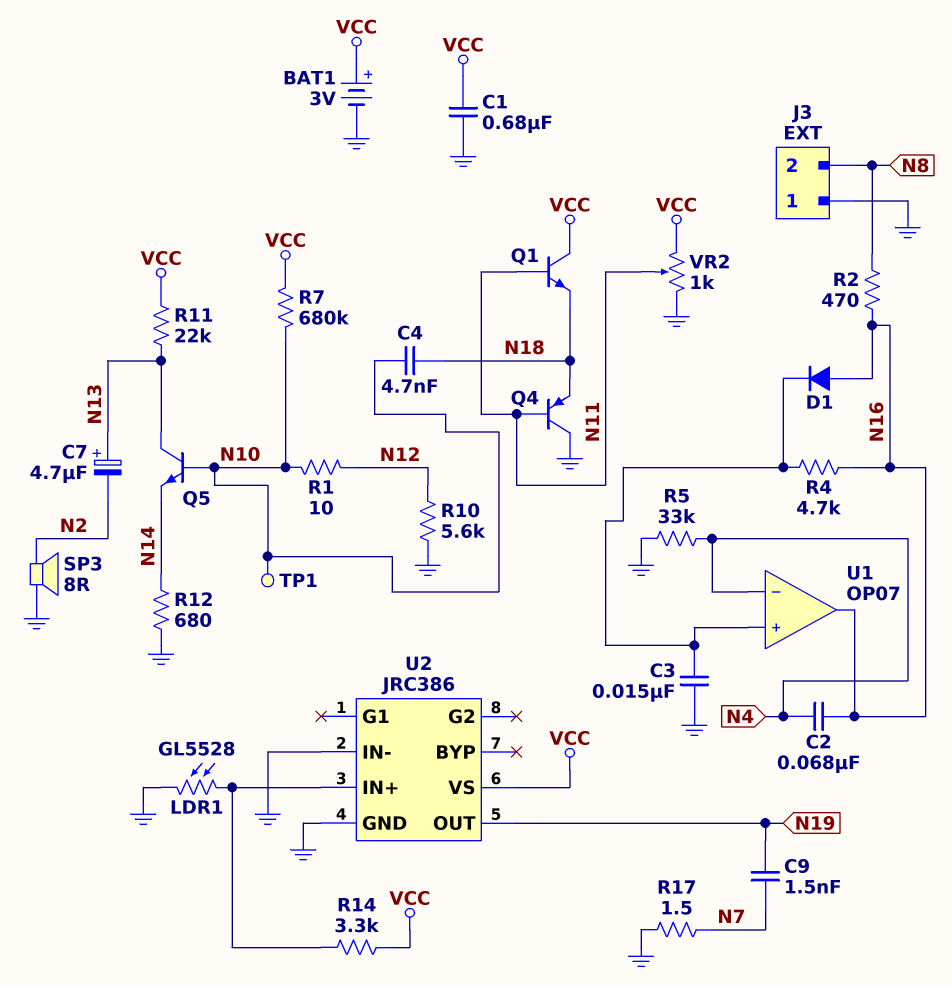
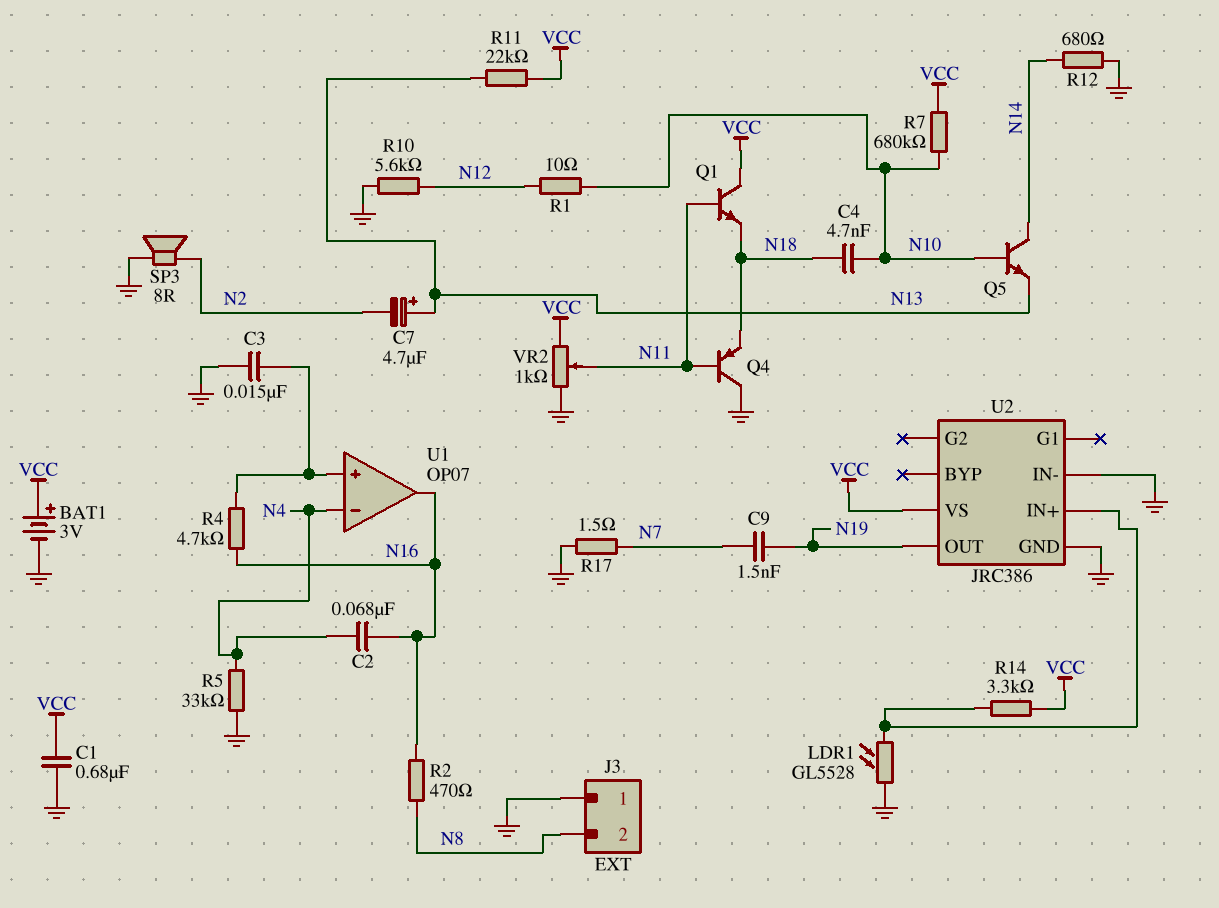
D1: diode (A N16, K U1/in+) -> none
Q5: NPN (B N10, C N13, E N14) -> NPN (B N10, C N14, E N13)
TP1: test point (N10) -> none

